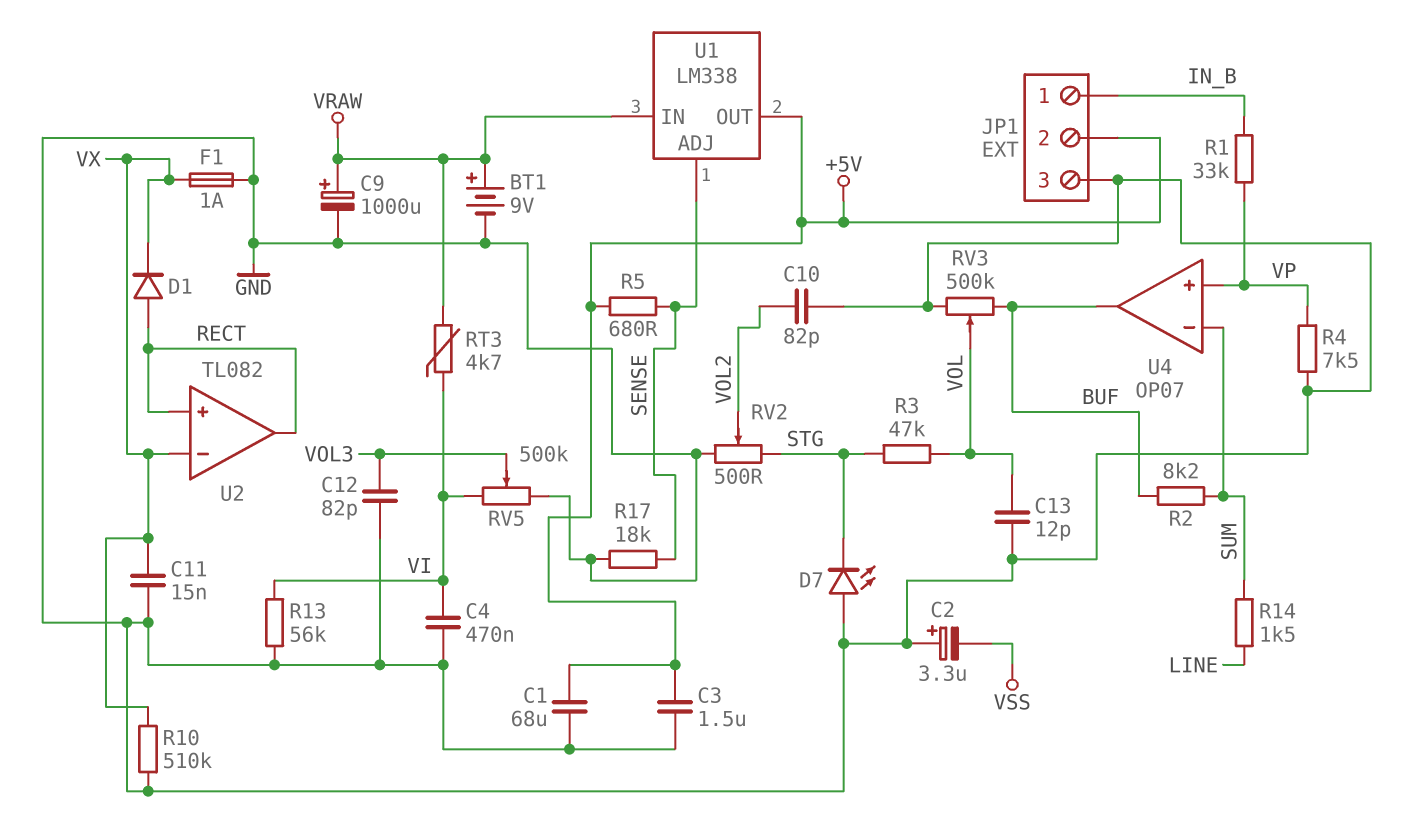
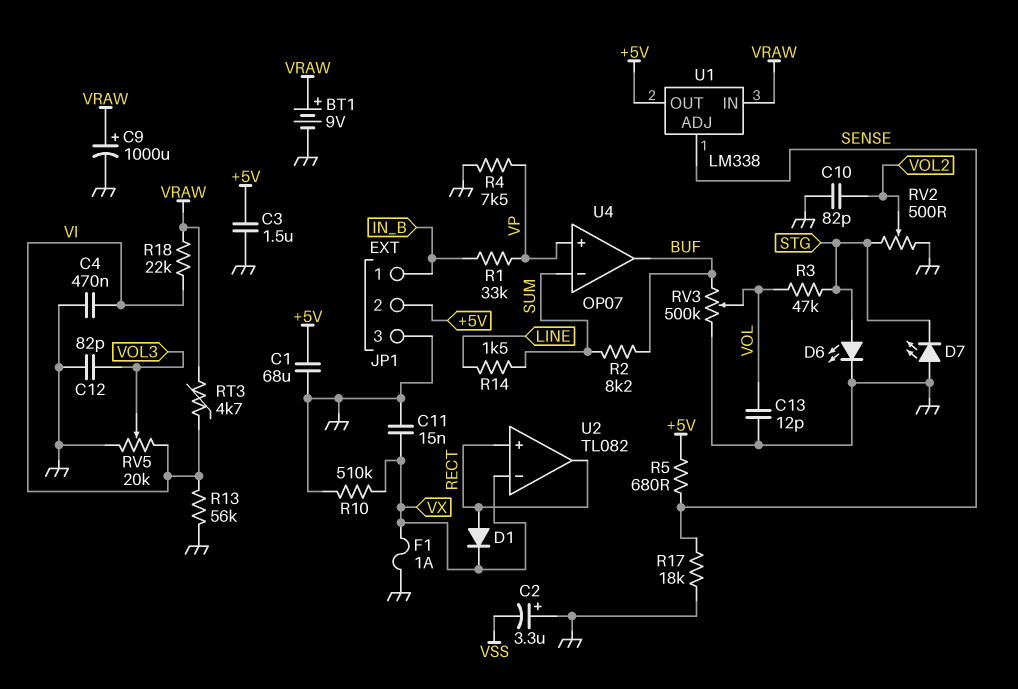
D6: none -> LED (A STG, K GND)
R18: none -> 22k (VI, VRAW)
RV5: 500k (GND, VI, wiper VOL3) -> 20k (GND, VI, wiper VOL3)

